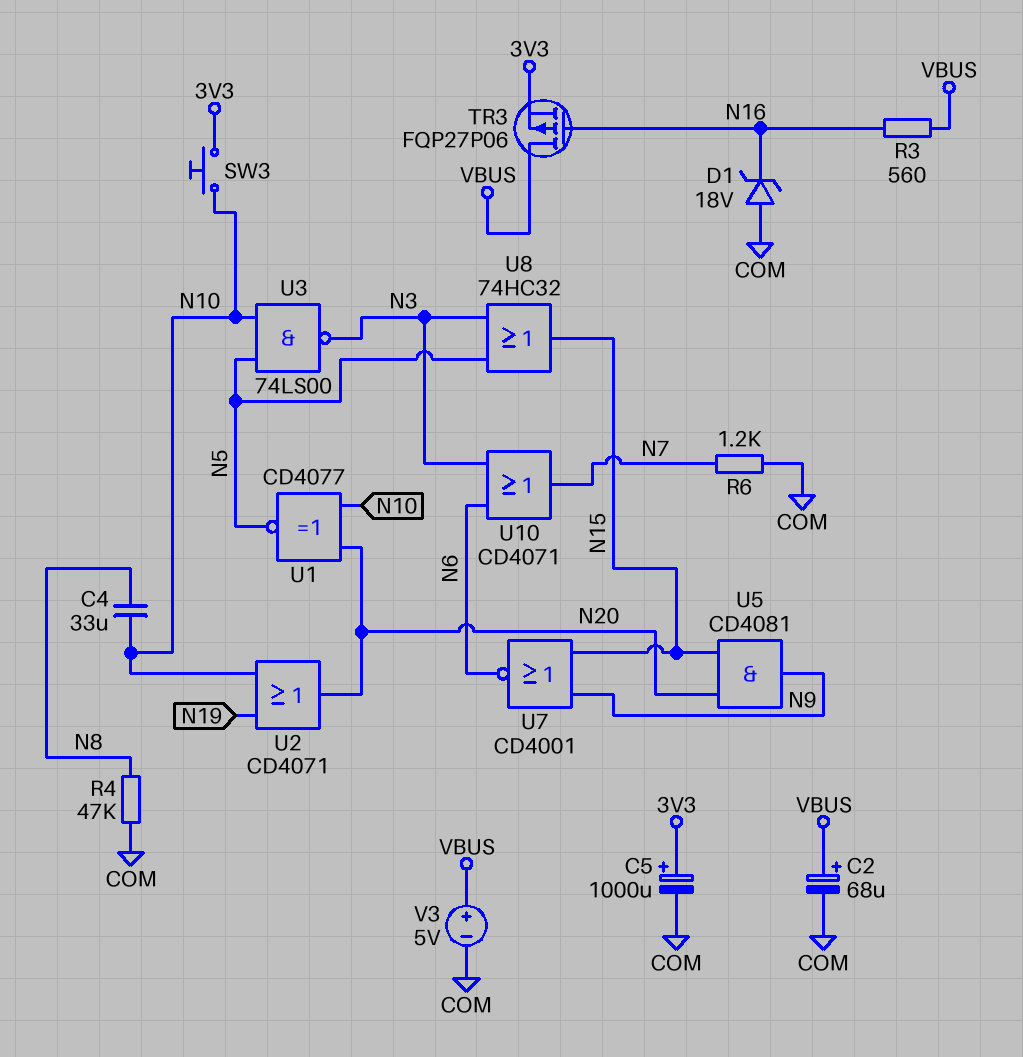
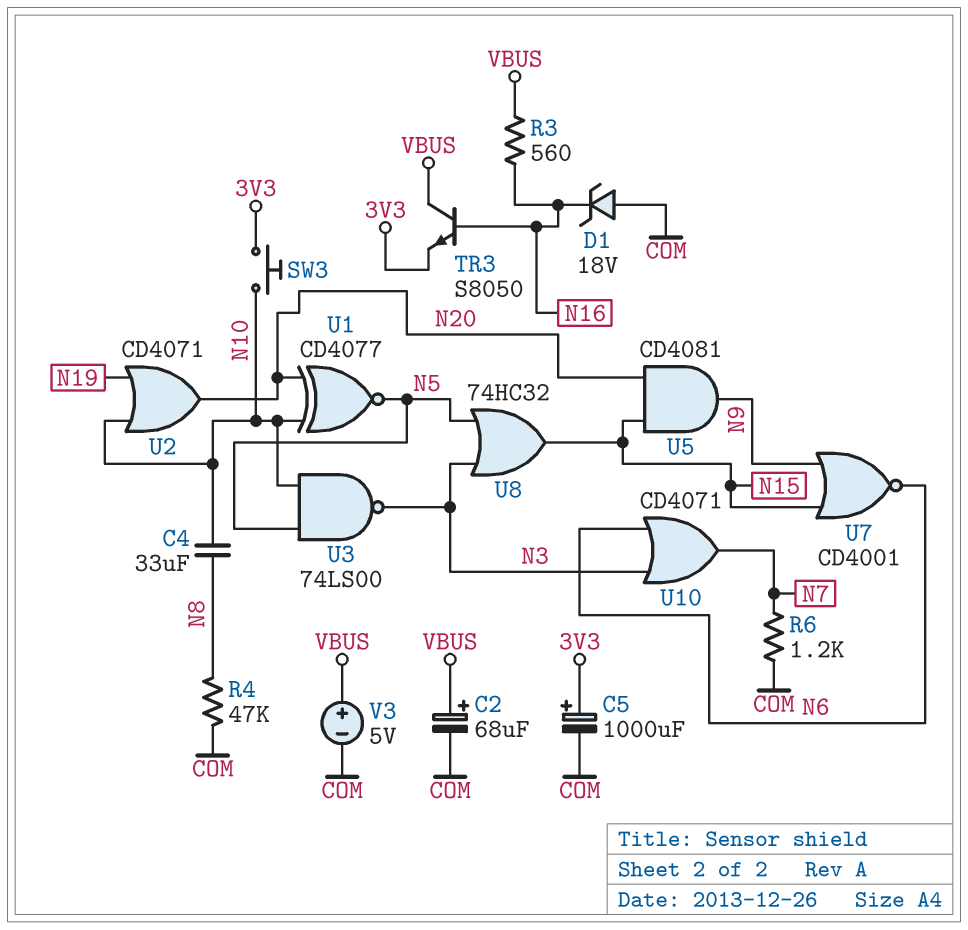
TR3: PMOS FQP27P06 (G N16, D VBUS, S 3V3) -> NPN S8050 (B N16, C VBUS, E 3V3)

